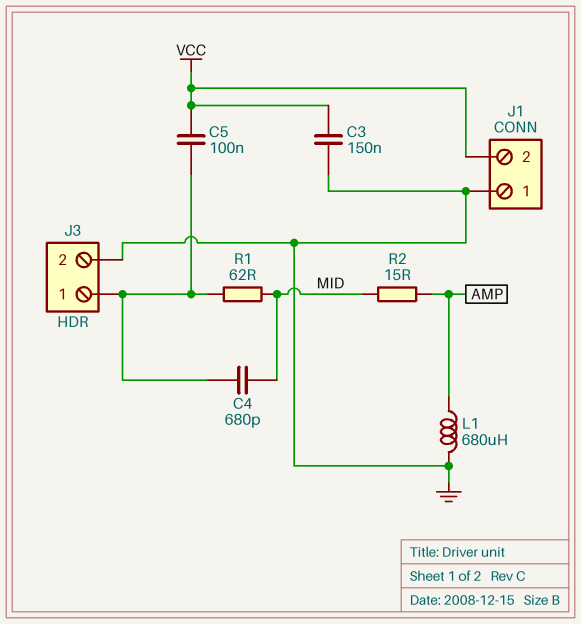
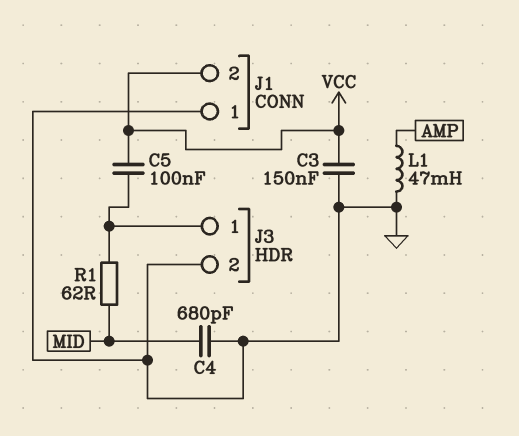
C4: 680pF (J3/1, MID) -> 680pF (GND, MID)
L1: 680uH (AMP, GND) -> 47mH (AMP, GND)
R2: 15 (AMP, MID) -> none

